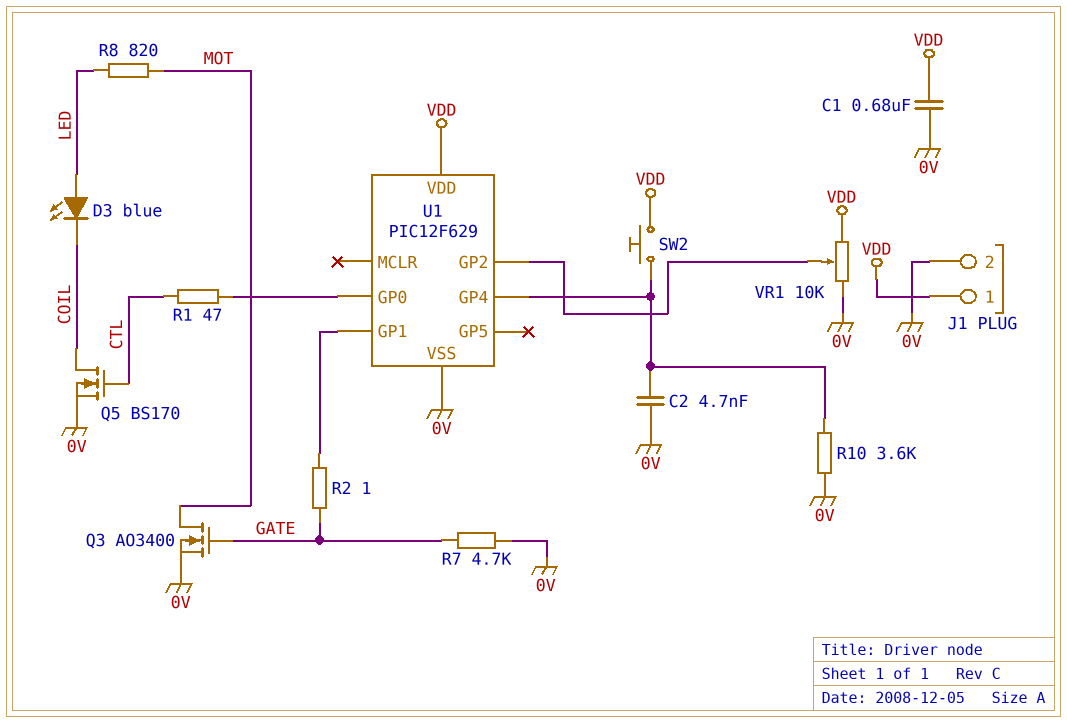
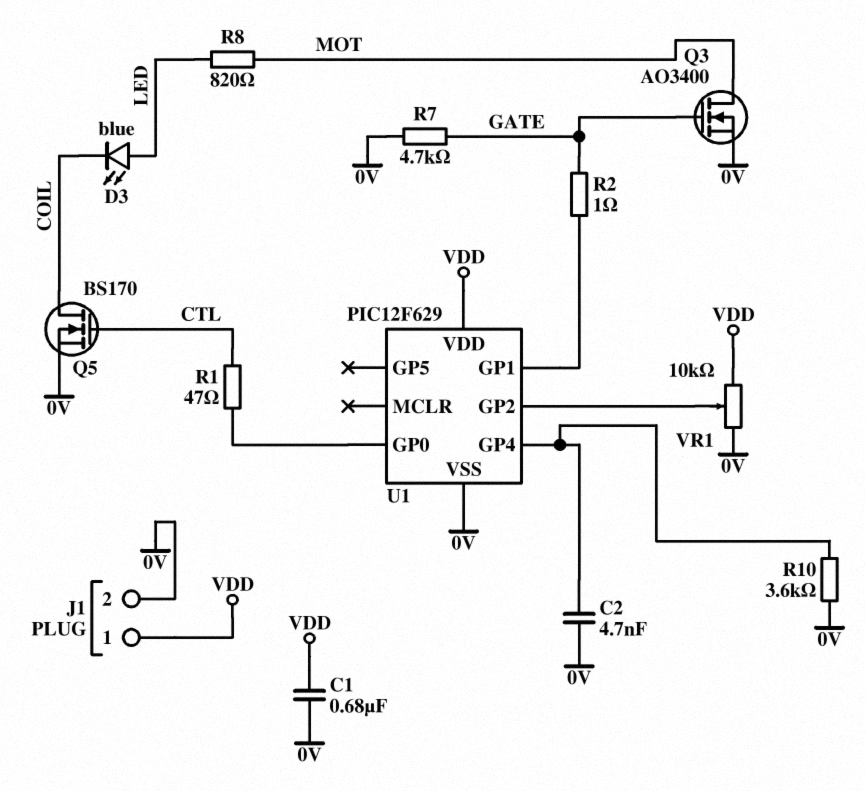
SW2: button (U1/GP4, VDD) -> none

